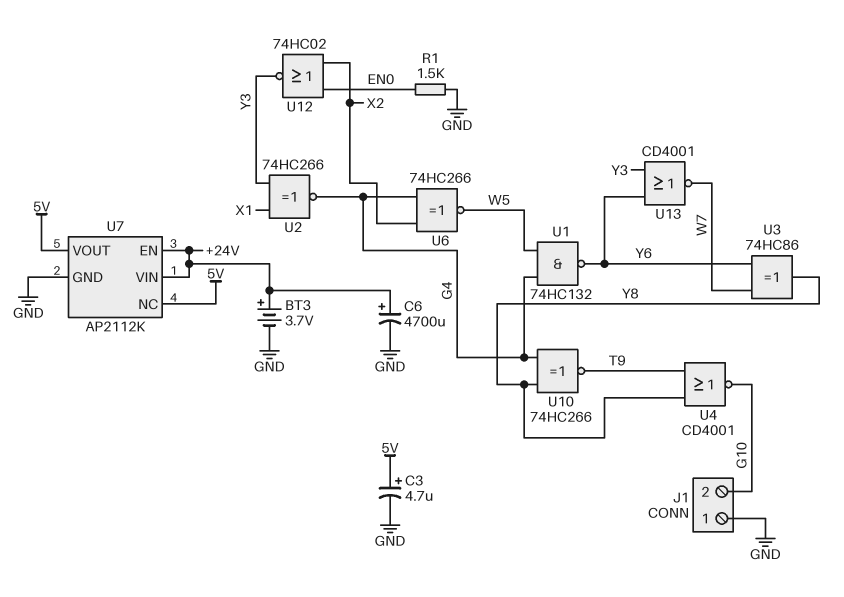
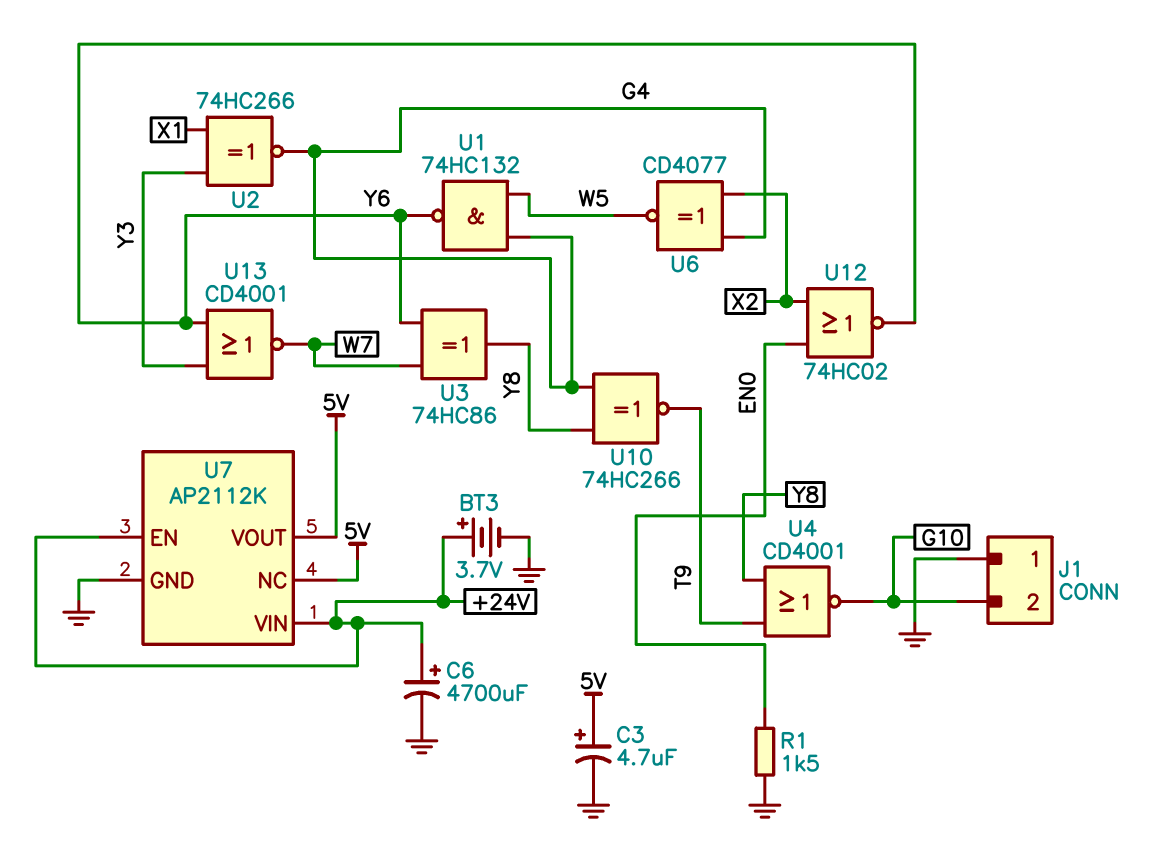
U6: XNOR 74HC266 (in G4, in X2, out W5) -> XNOR CD4077 (in G4, in X2, out W5)
U12: NOR 74HC02 (in EN0, in X2, out Y3) -> NOR 74HC02 (in EN0, in X2, out Y6)

